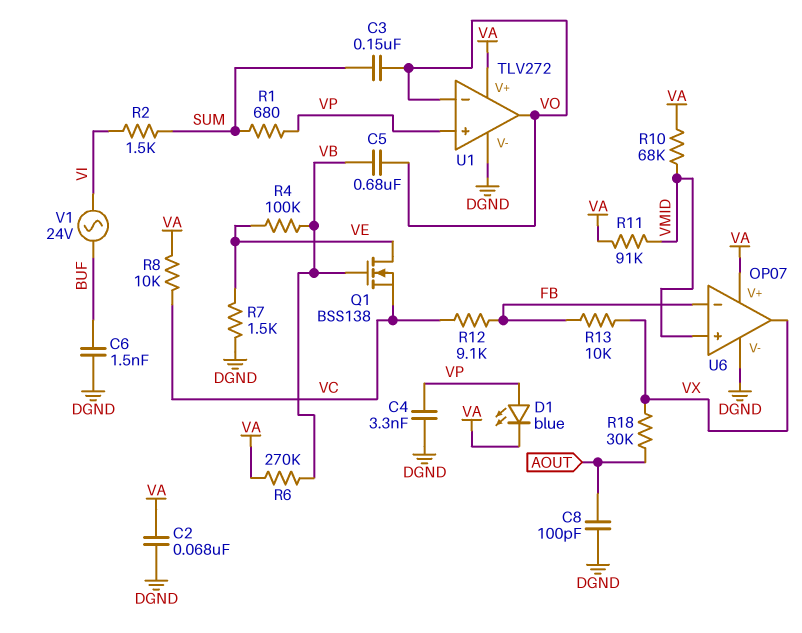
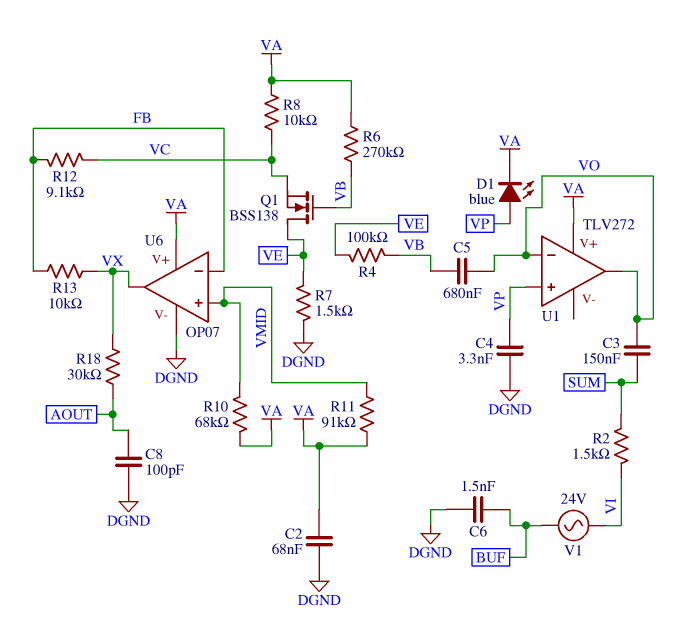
R1: 680 (SUM, VP) -> none
U1 pin V-: DGND -> none

